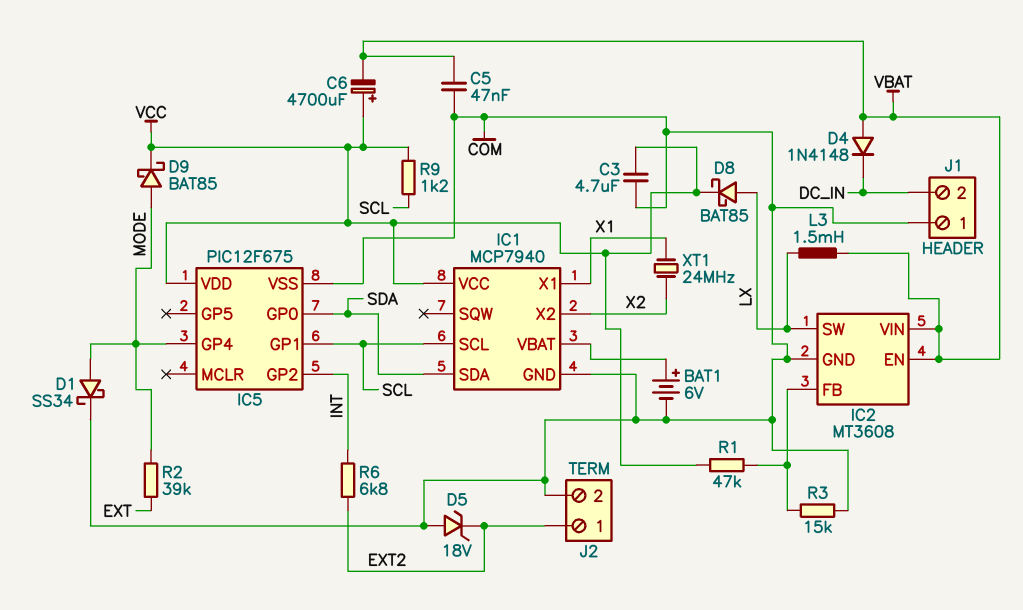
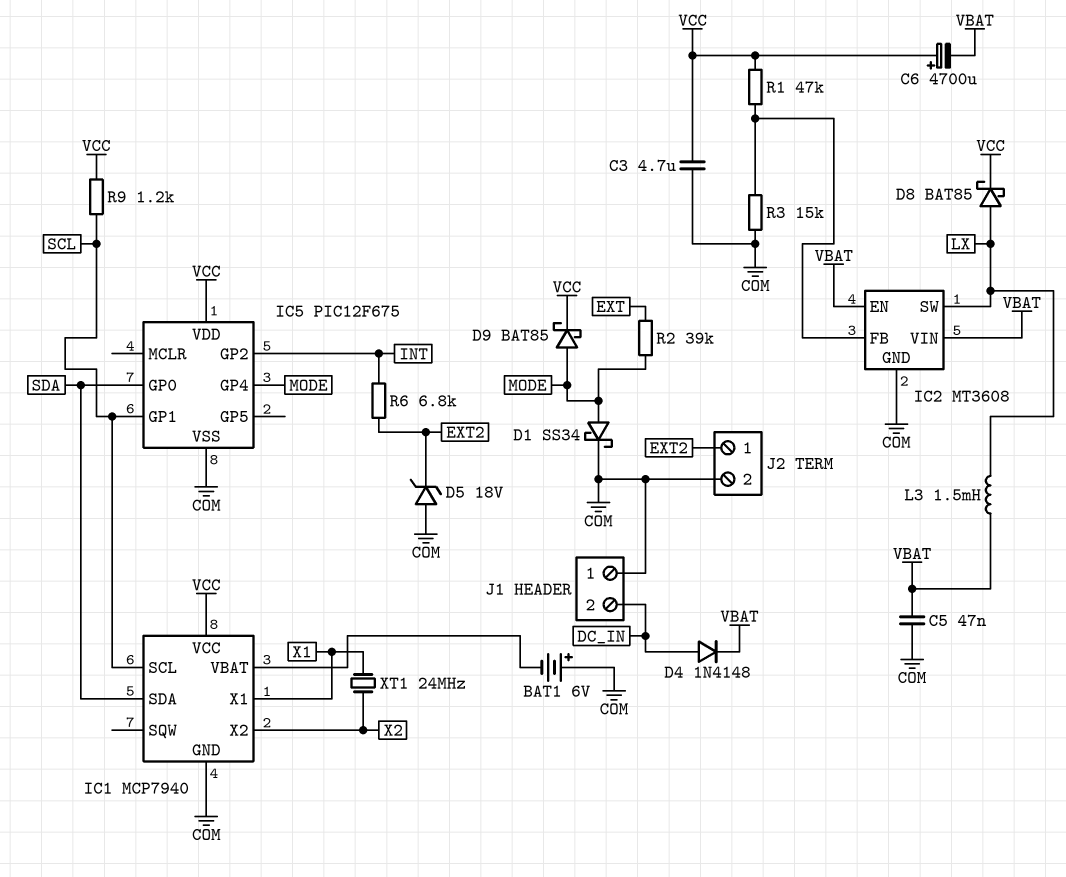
BAT1: 6V (plus IC1/VBAT, minus COM) -> 6V (plus COM, minus IC1/VBAT)
D4: diode 1N4148 (A VBAT, K DC_IN) -> diode 1N4148 (A DC_IN, K VBAT)

